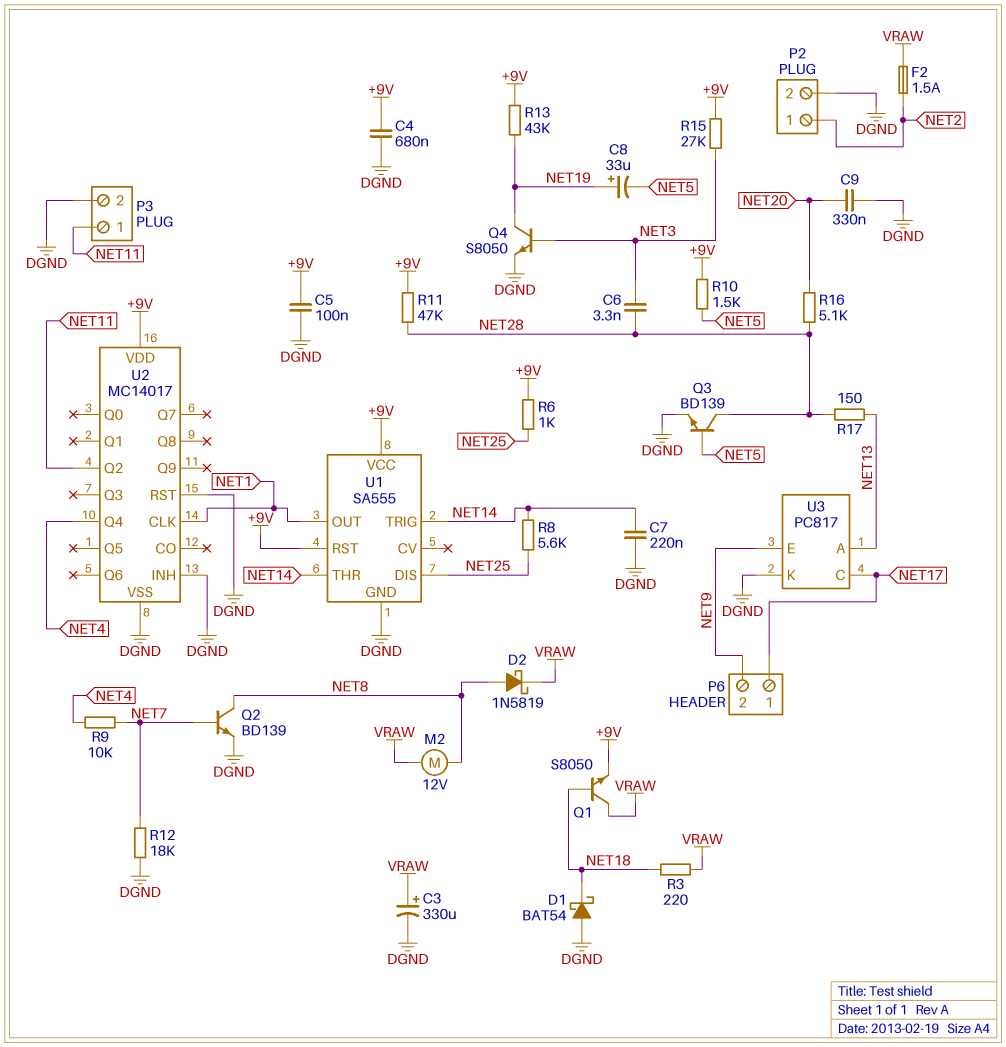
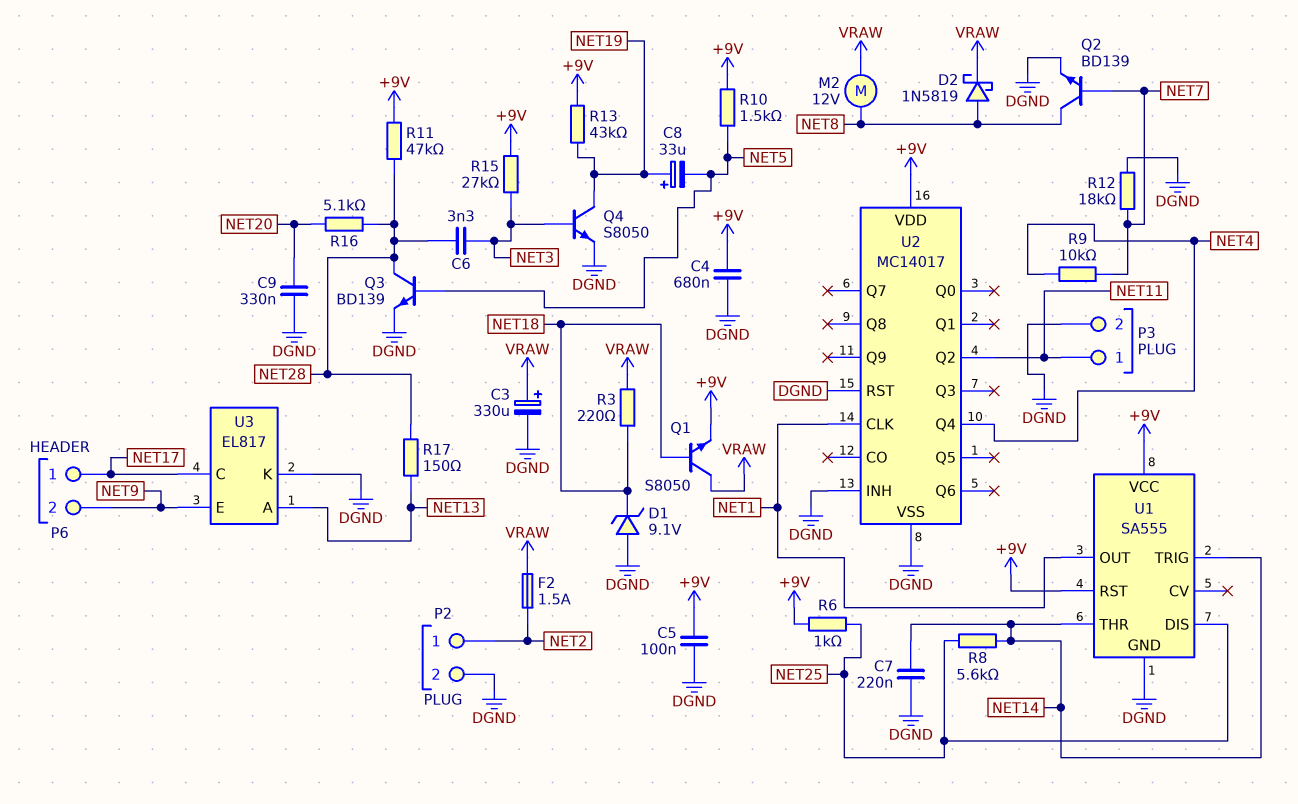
D1: schottky BAT54 (A DGND, K NET18) -> zener 9.1V (A DGND, K NET18)
U3: PC817 -> EL817

